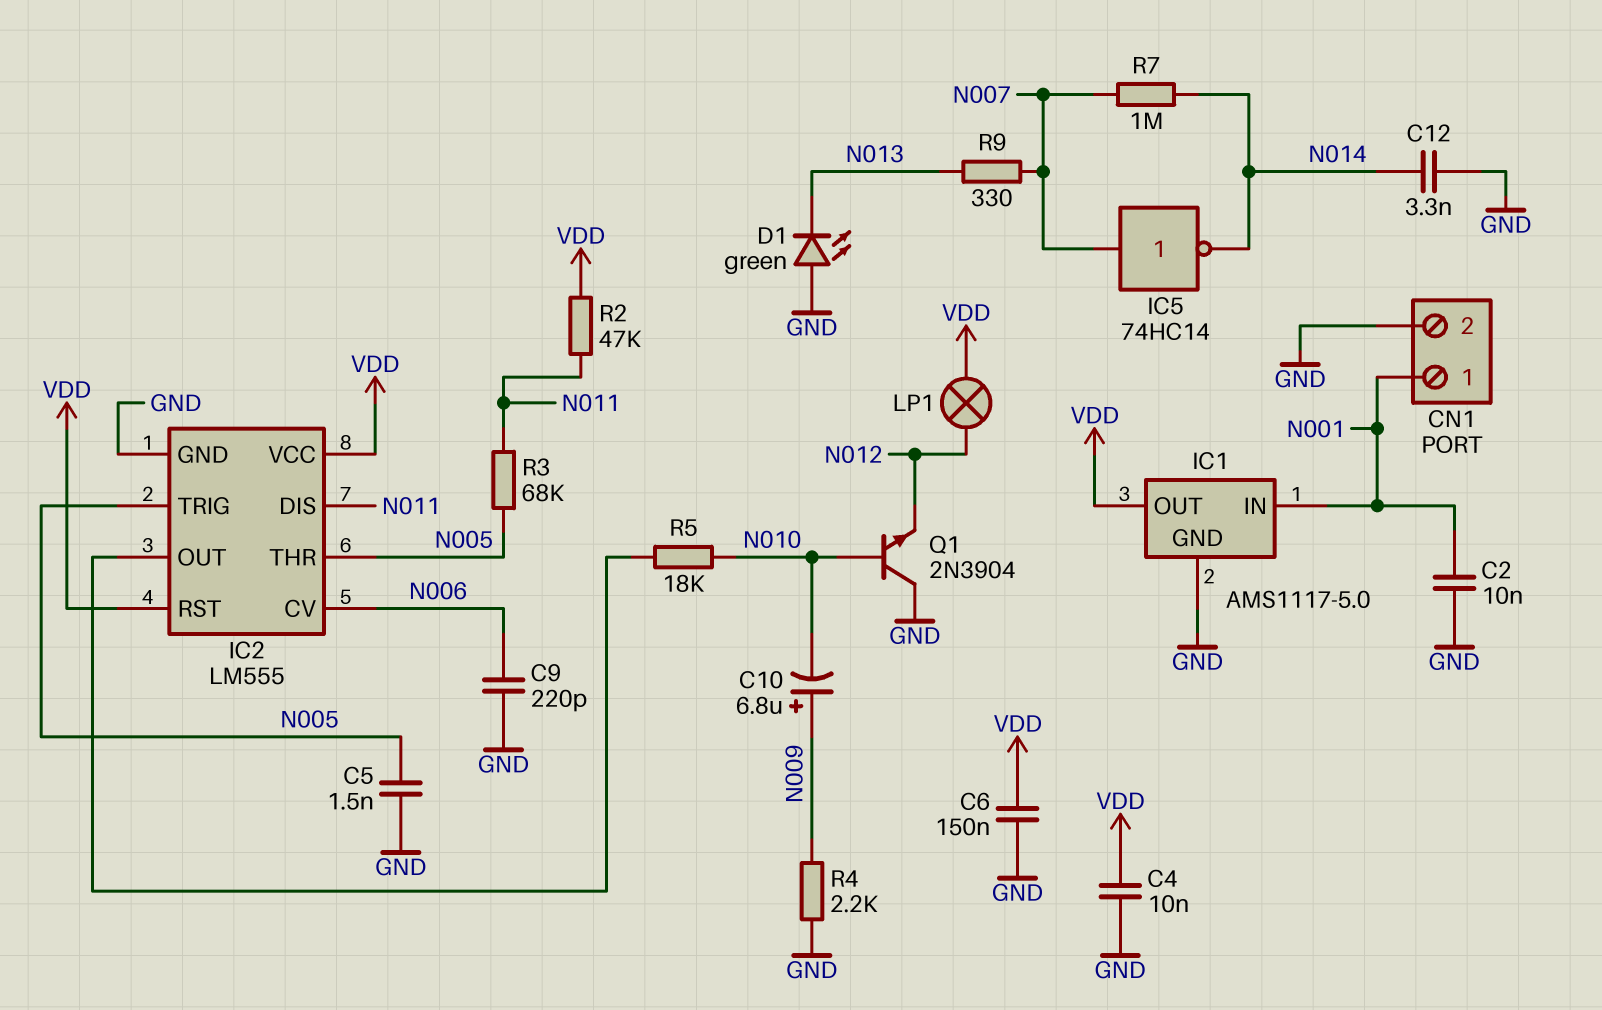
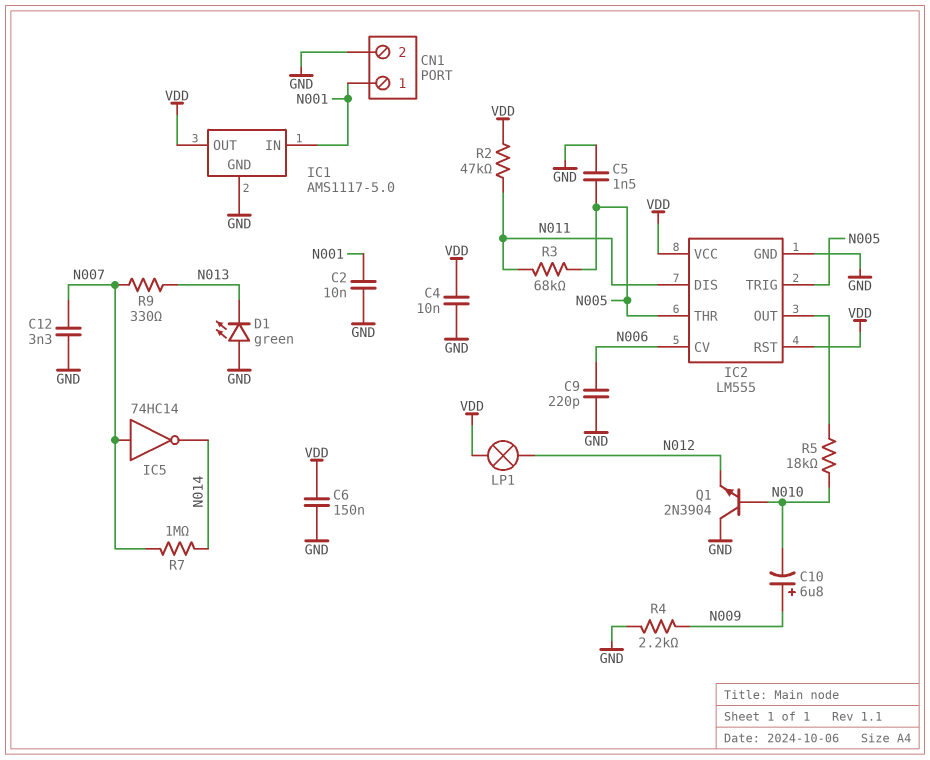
C12: 3.3nF (GND, N014) -> 3.3nF (GND, N007)

